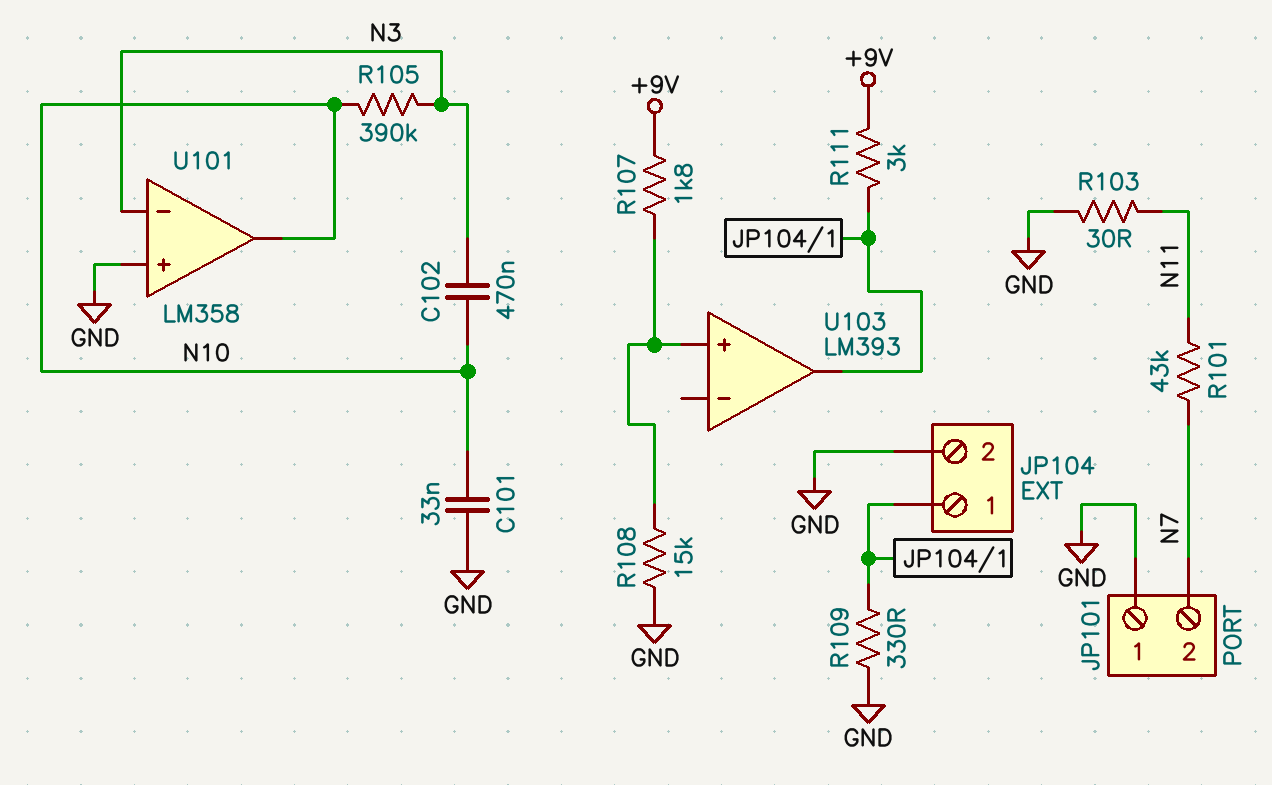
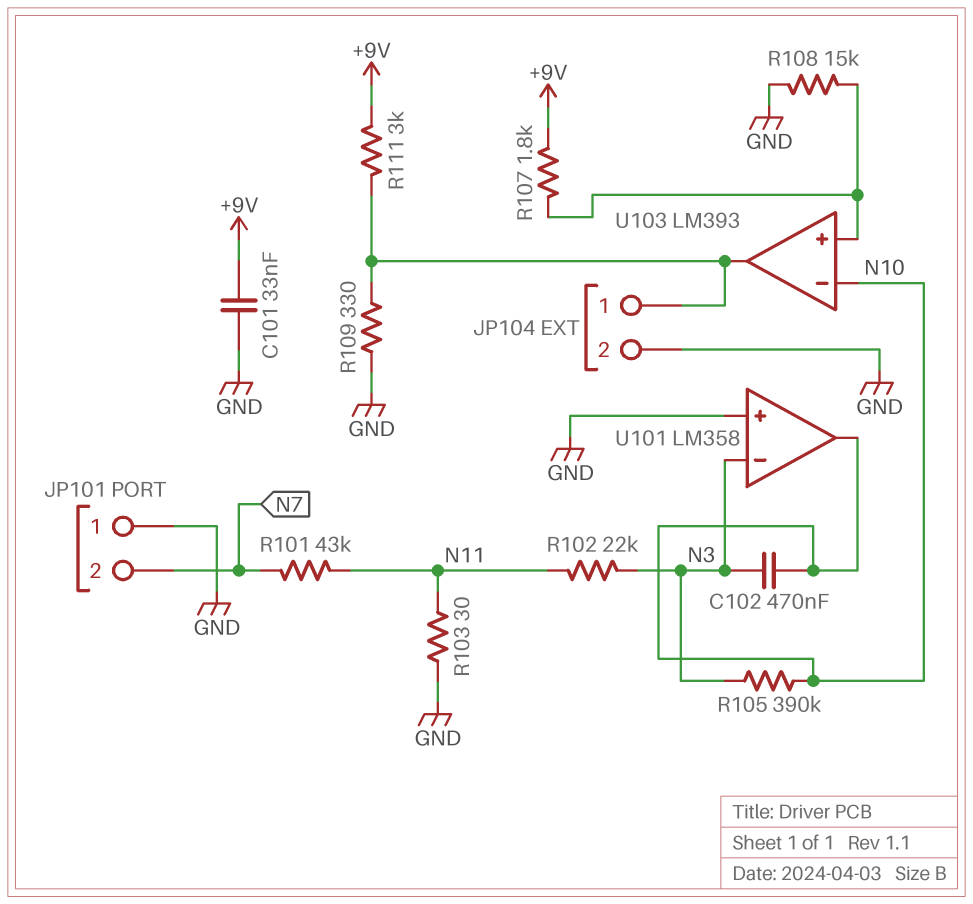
C101: 33nF (GND, N10) -> 33nF (+9V, GND)
R102: none -> 22k (N3, N11)
U103 pin in-: none -> N10

